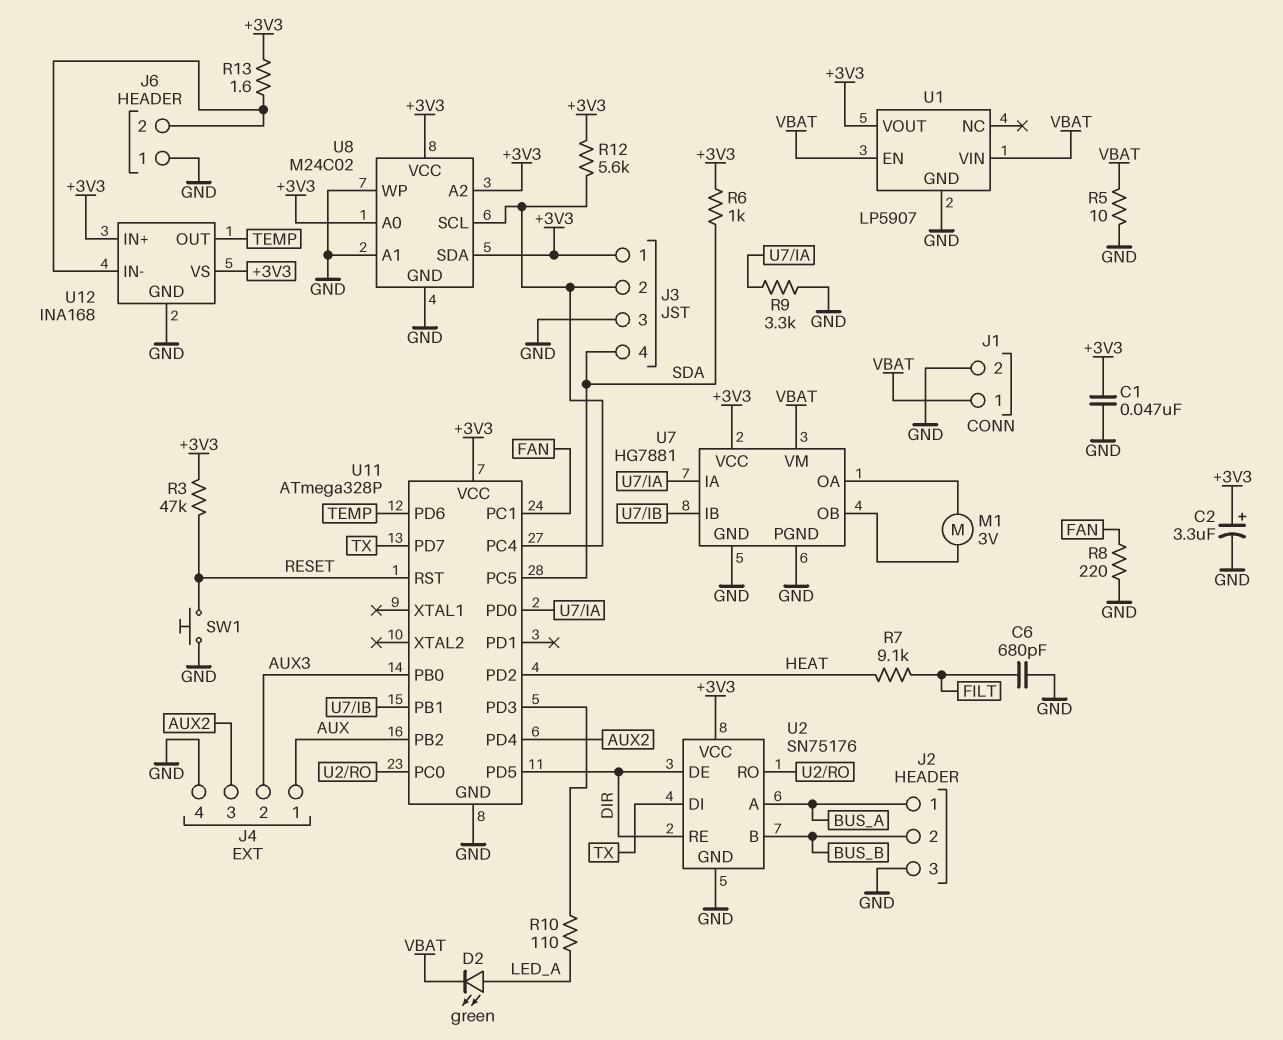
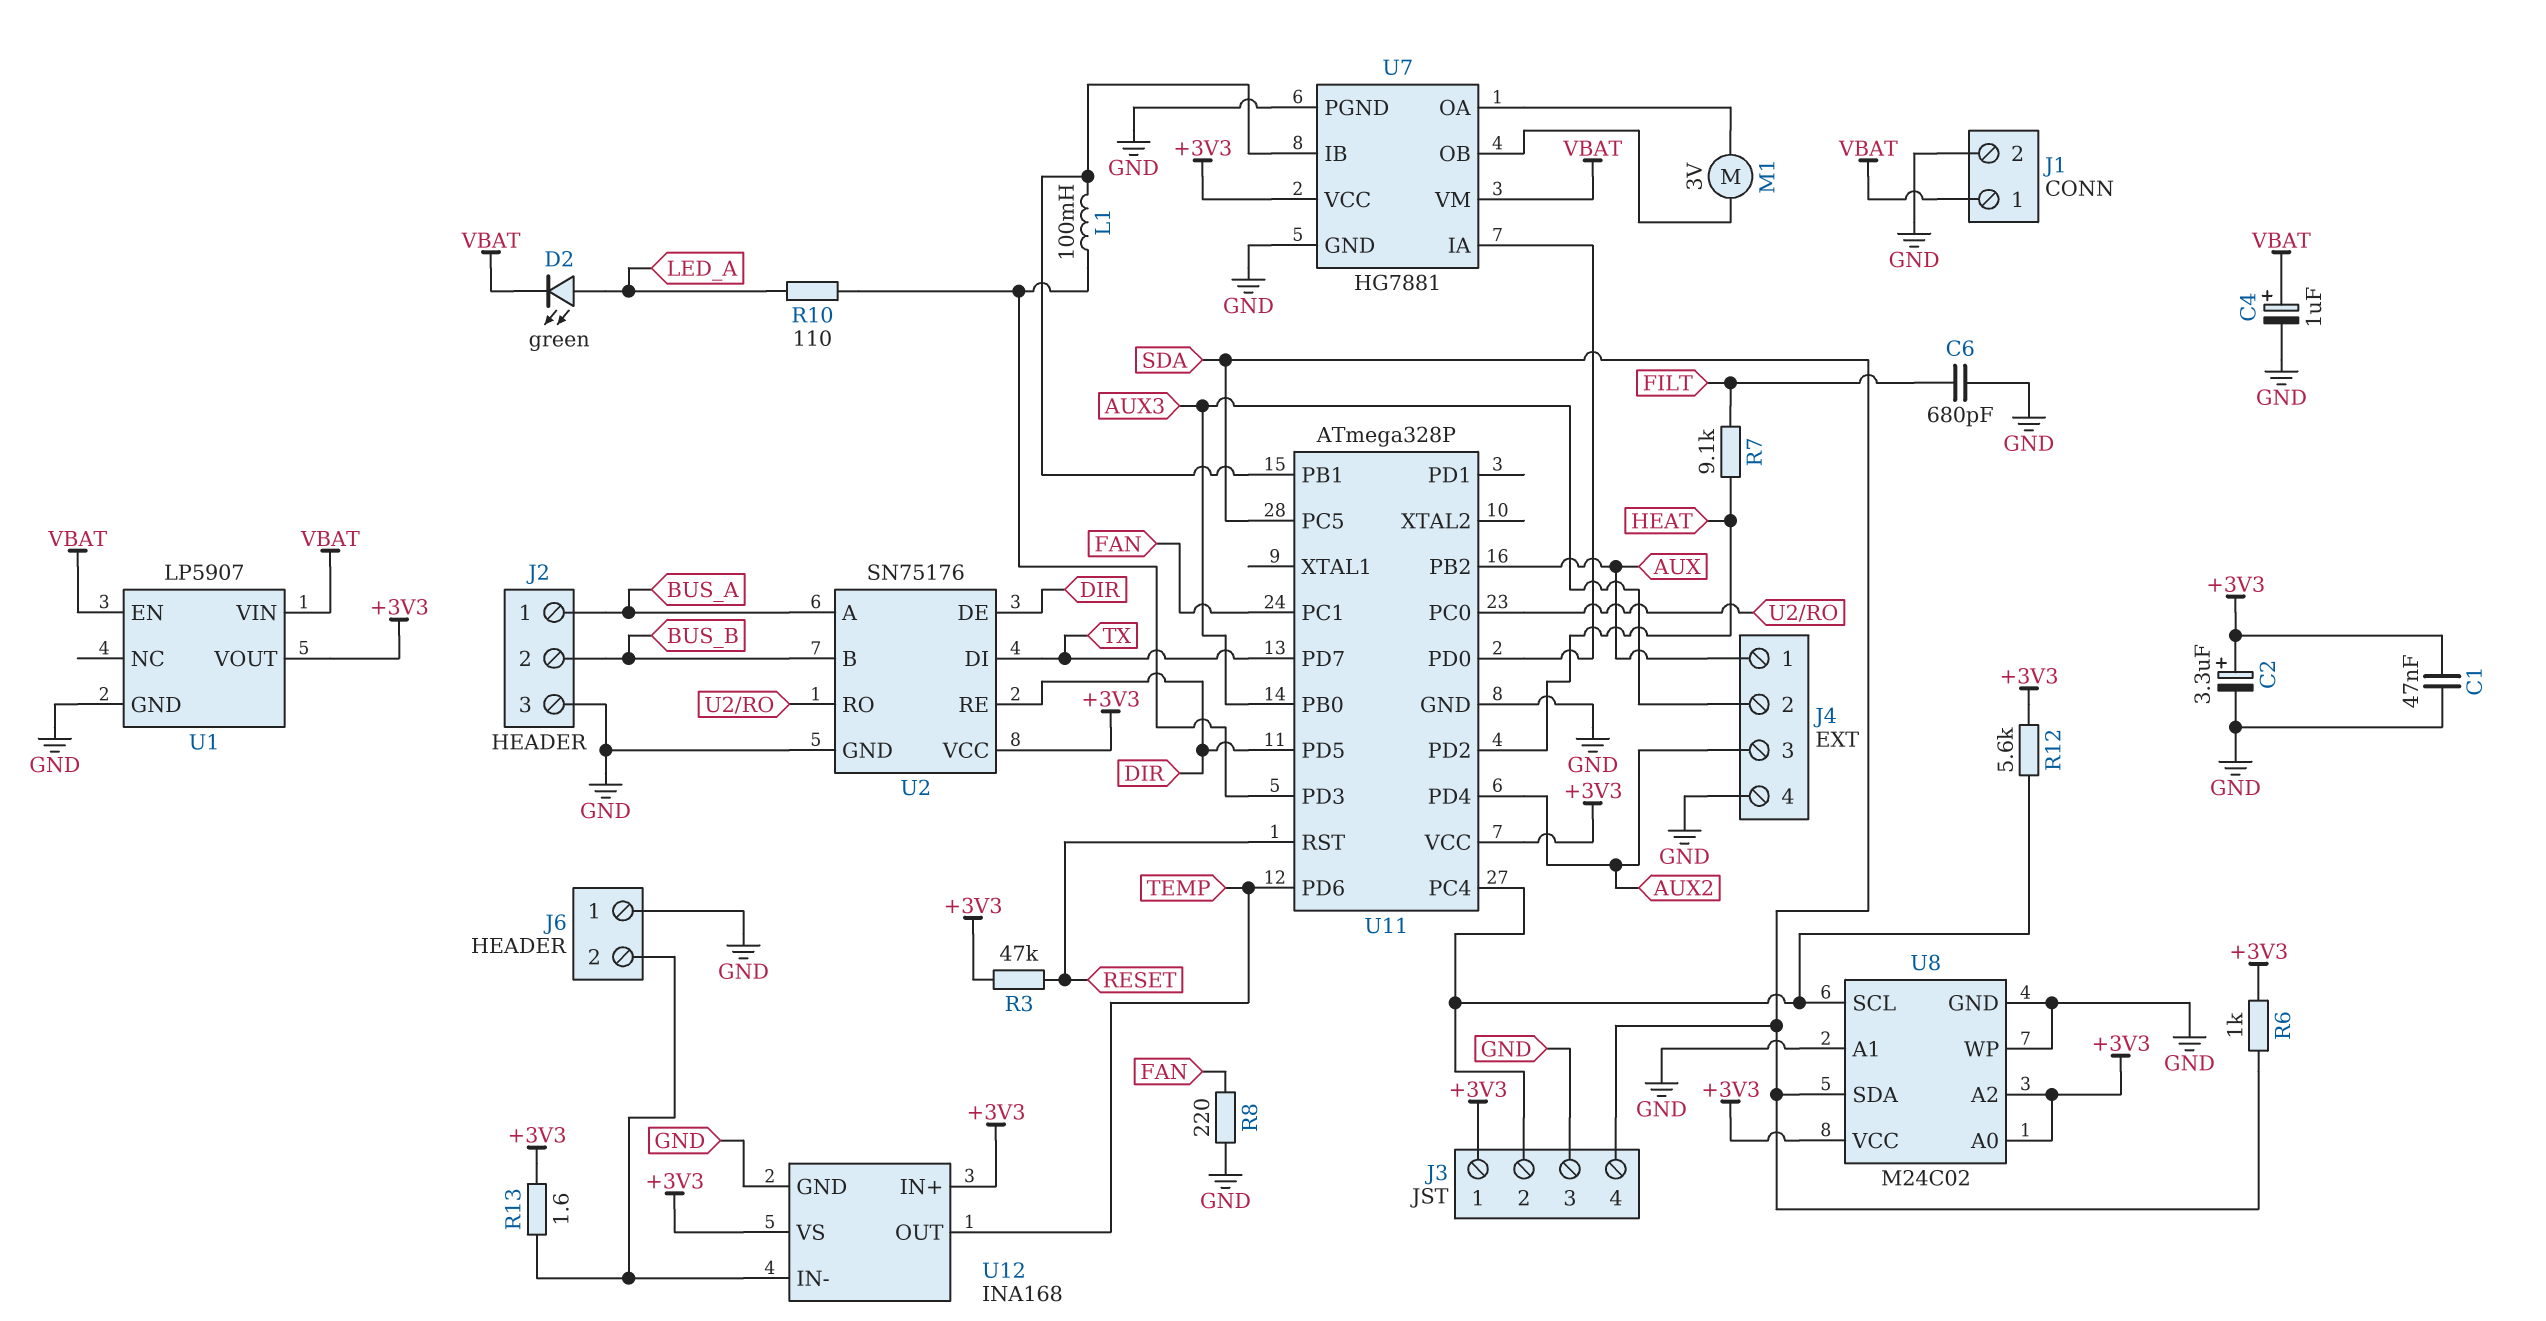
C4: none -> 1uF (plus VBAT, minus GND)
L1: none -> 100mH (U7/IB, U11/PD3)
R5: 10 (GND, VBAT) -> none
R9: 3.3k (GND, U7/IA) -> none
SW1: button (GND, RESET) -> none
U8 pin SDA: +3V3 -> SDA

